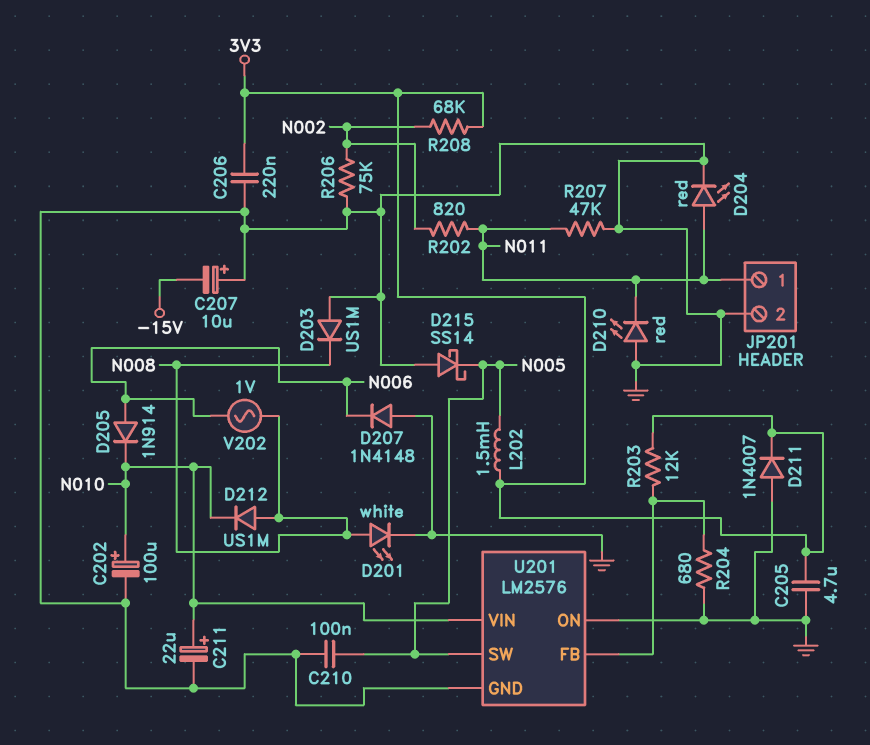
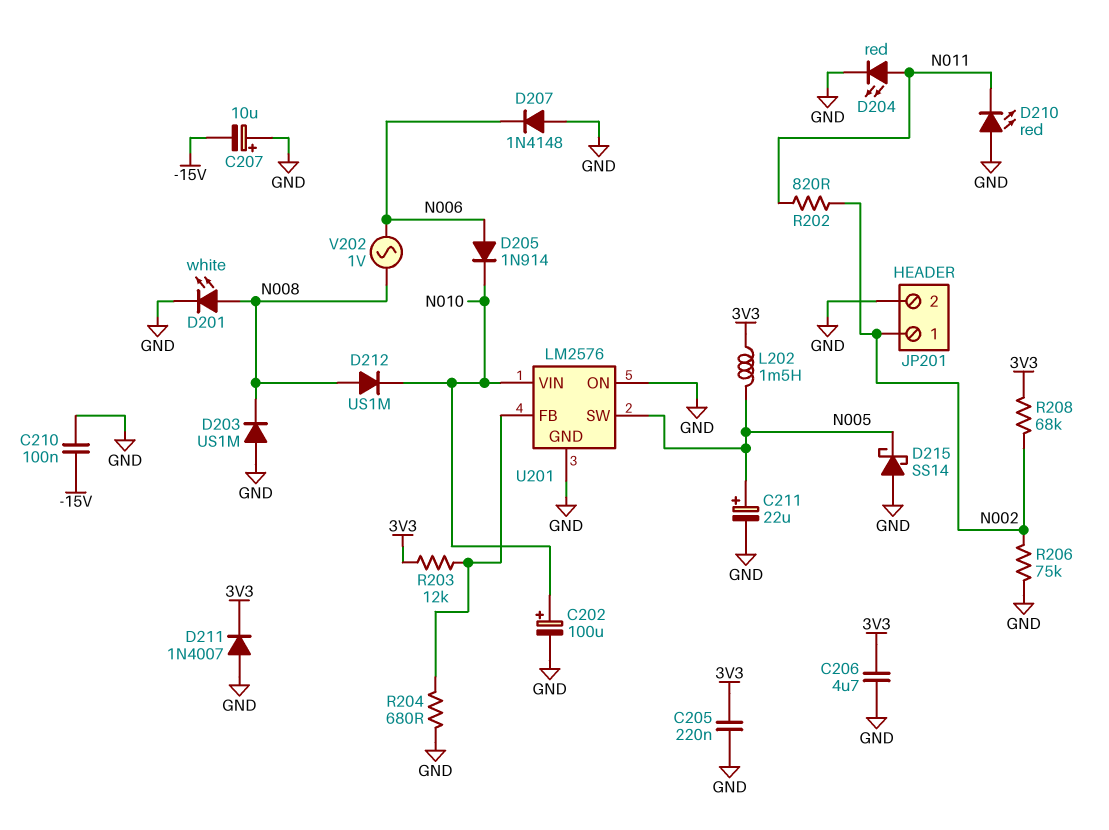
C205: 4.7uF (3V3, GND) -> 220nF (3V3, GND)
C206: 220nF (3V3, GND) -> 4.7uF (3V3, GND)
C210: 100nF (GND, N005) -> 100nF (-15V, GND)
C211: 22uF (plus N010, minus GND) -> 22uF (plus N005, minus GND)
JP201 pin 1: N011 -> N002
R207: 47k (GND, N011) -> none

